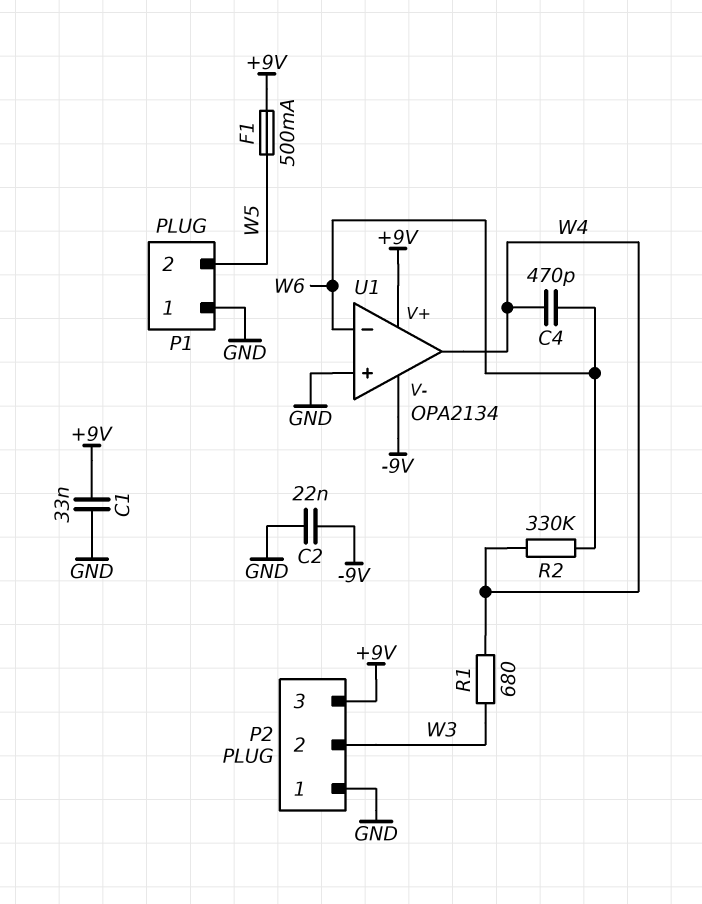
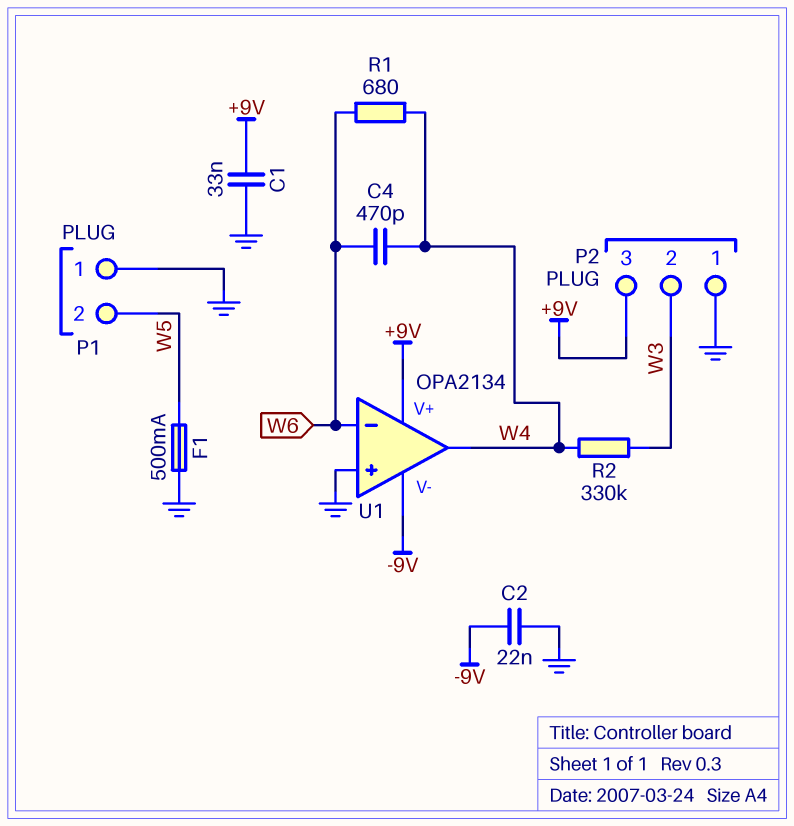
F1: 500mA (+9V, W5) -> 500mA (GND, W5)
R1: 680 (W3, W4) -> 680 (W4, W6)
R2: 330k (W4, W6) -> 330k (W3, W4)

